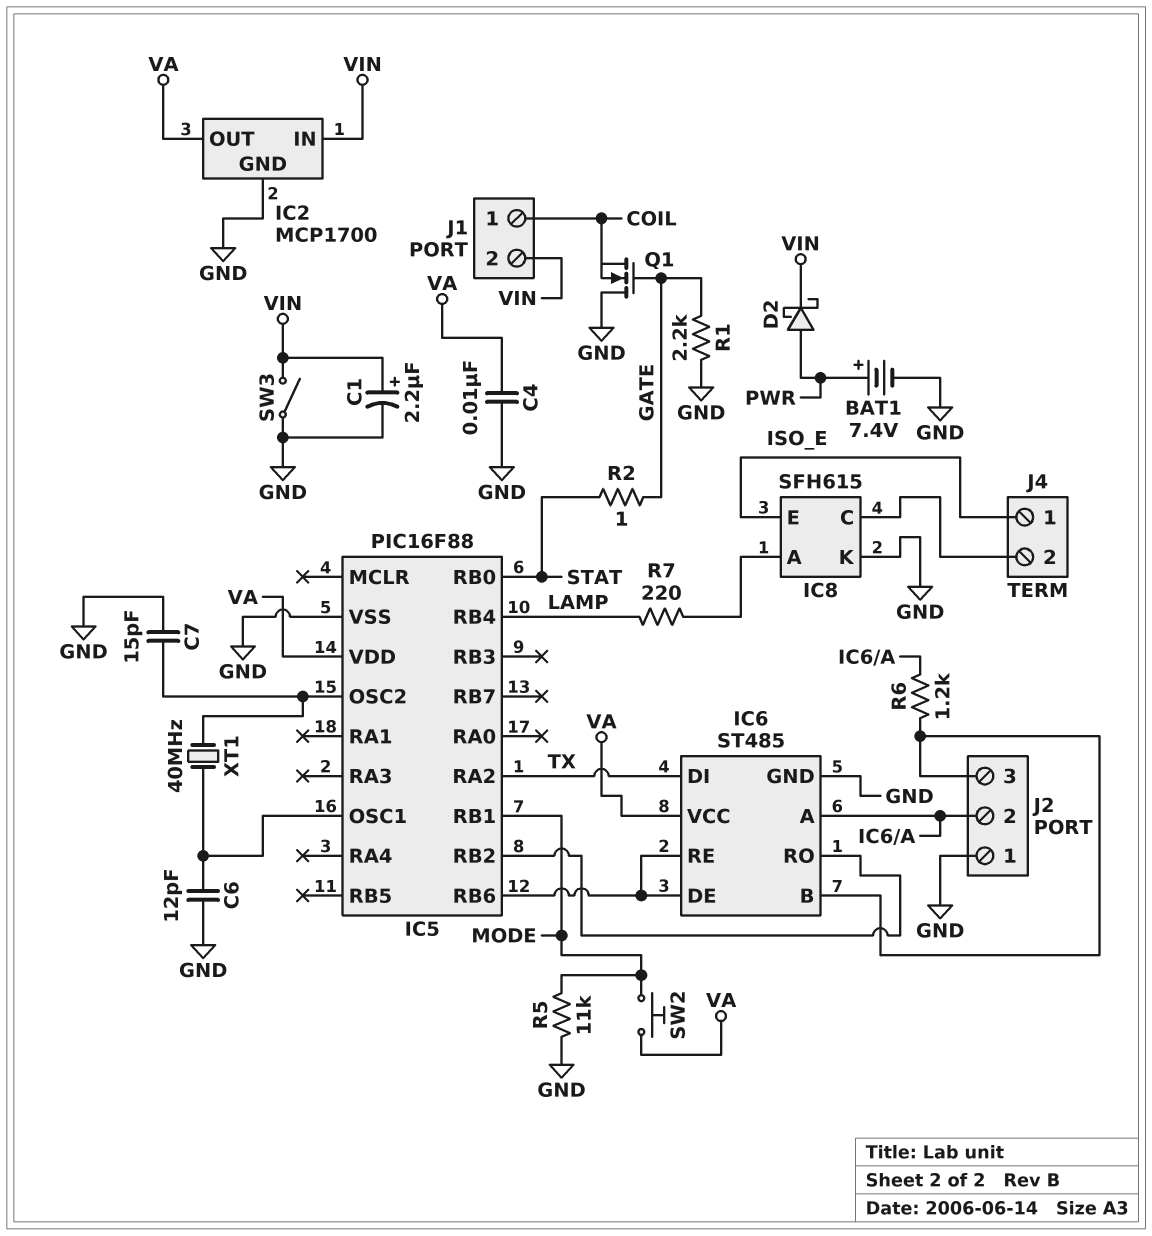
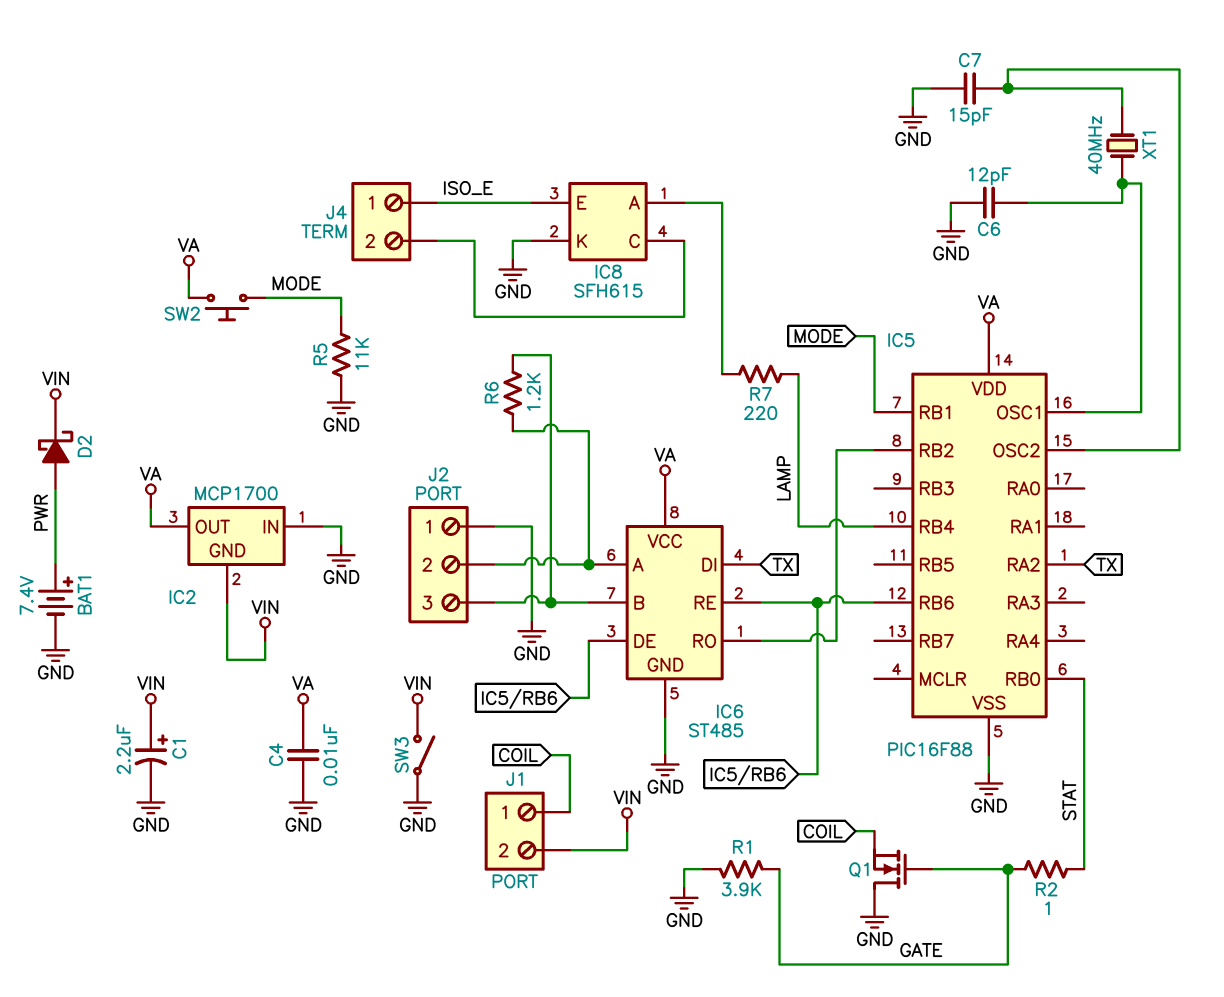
IC2 pin GND: GND -> VIN
IC2 pin IN: VIN -> GND
R1: 2.2k (GATE, GND) -> 3.9k (GATE, GND)

